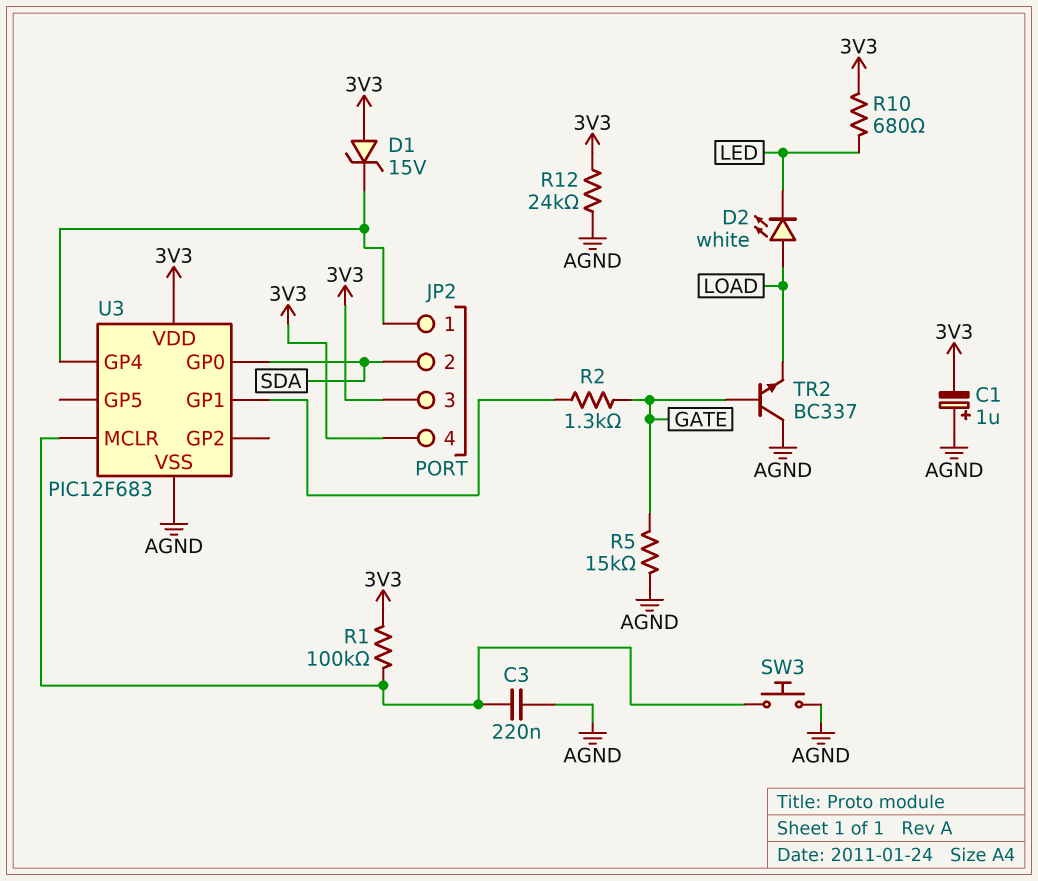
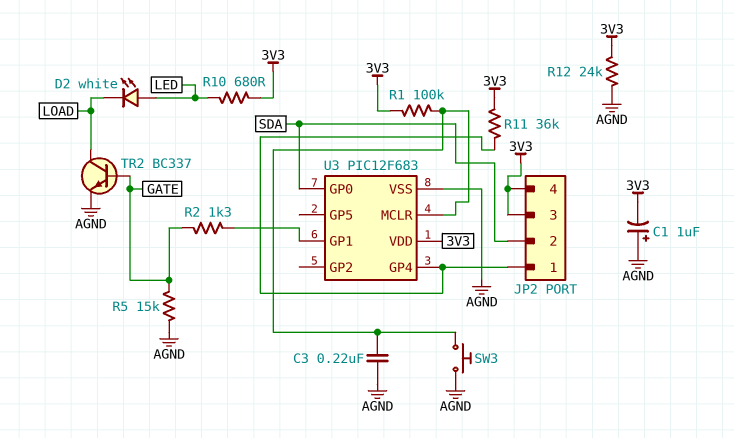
D1: zener 15V (A 3V3, K JP2/1) -> none
D2: LED white (A LOAD, K LED) -> LED white (A LED, K LOAD)
R11: none -> 36k (3V3, JP2/1)
TR2: NPN BC337 (B GATE, C AGND, E LOAD) -> NPN BC337 (B GATE, C LOAD, E AGND)

